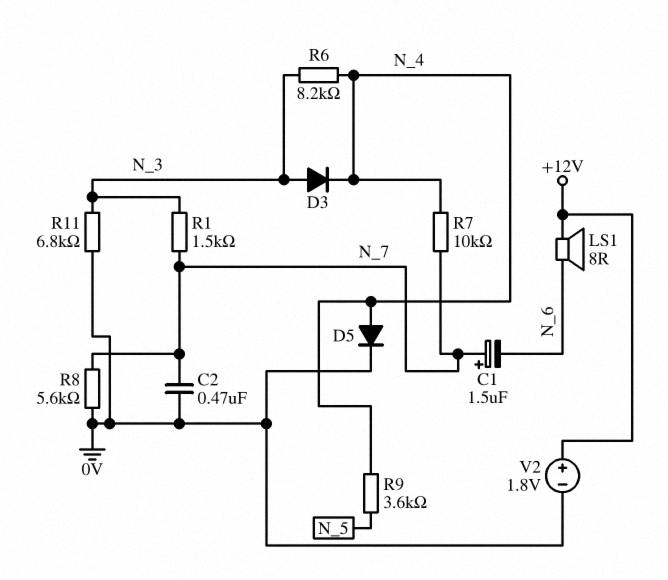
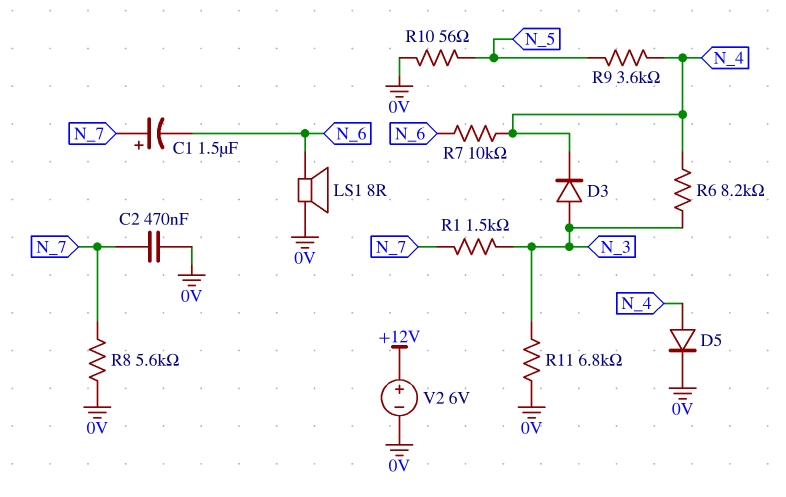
LS1: speaker 8R (+12V, N_6) -> speaker 8R (0V, N_6)
R7: 10k (N_4, N_7) -> 10k (N_4, N_6)
R10: none -> 56 (0V, N_5)
V2: 1.8V (plus +12V, minus 0V) -> 6V (plus +12V, minus 0V)

